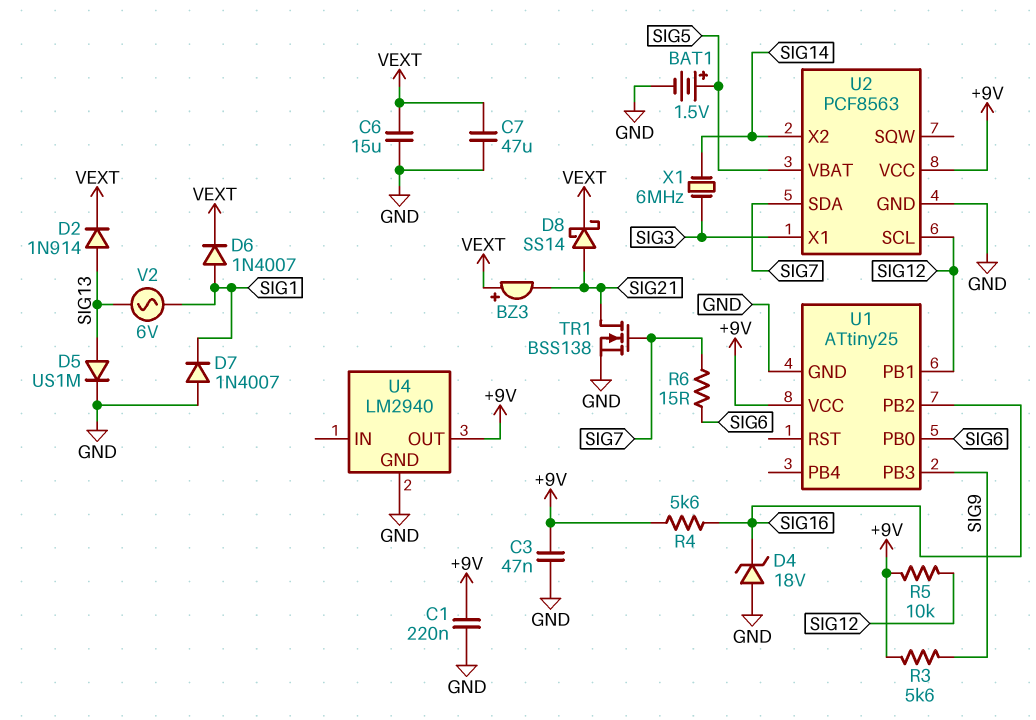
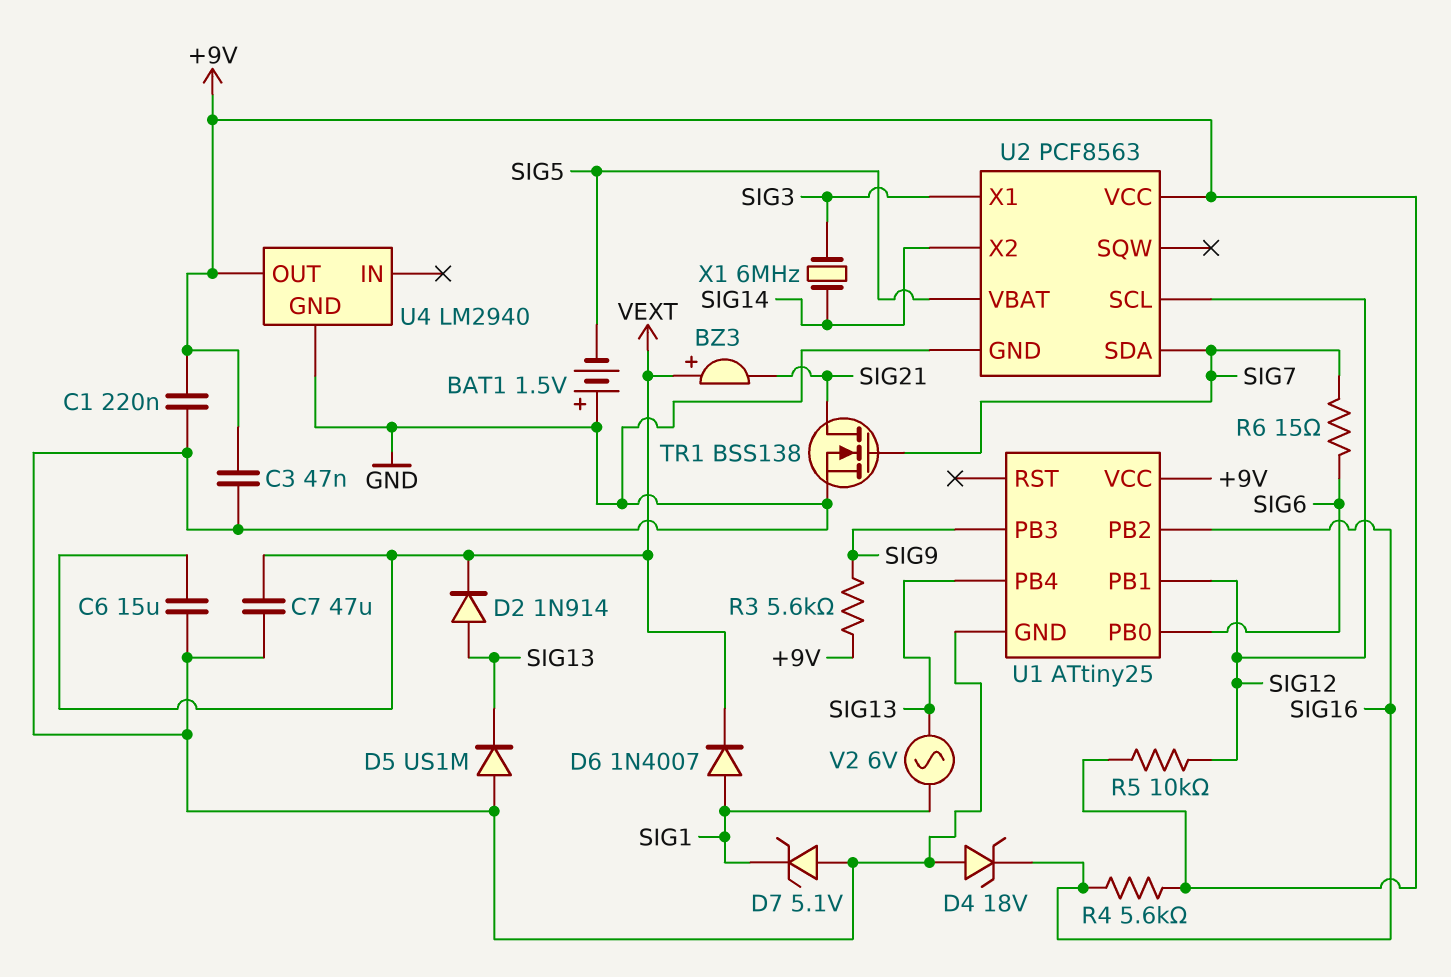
BAT1: 1.5V (plus SIG5, minus GND) -> 1.5V (plus GND, minus SIG5)
D5: diode US1M (A SIG13, K GND) -> diode US1M (A GND, K SIG13)
D7: diode 1N4007 (A GND, K SIG1) -> zener 5.1V (A GND, K SIG1)
D8: schottky SS14 (A SIG21, K VEXT) -> none
U1 pin PB4: none -> SIG13

